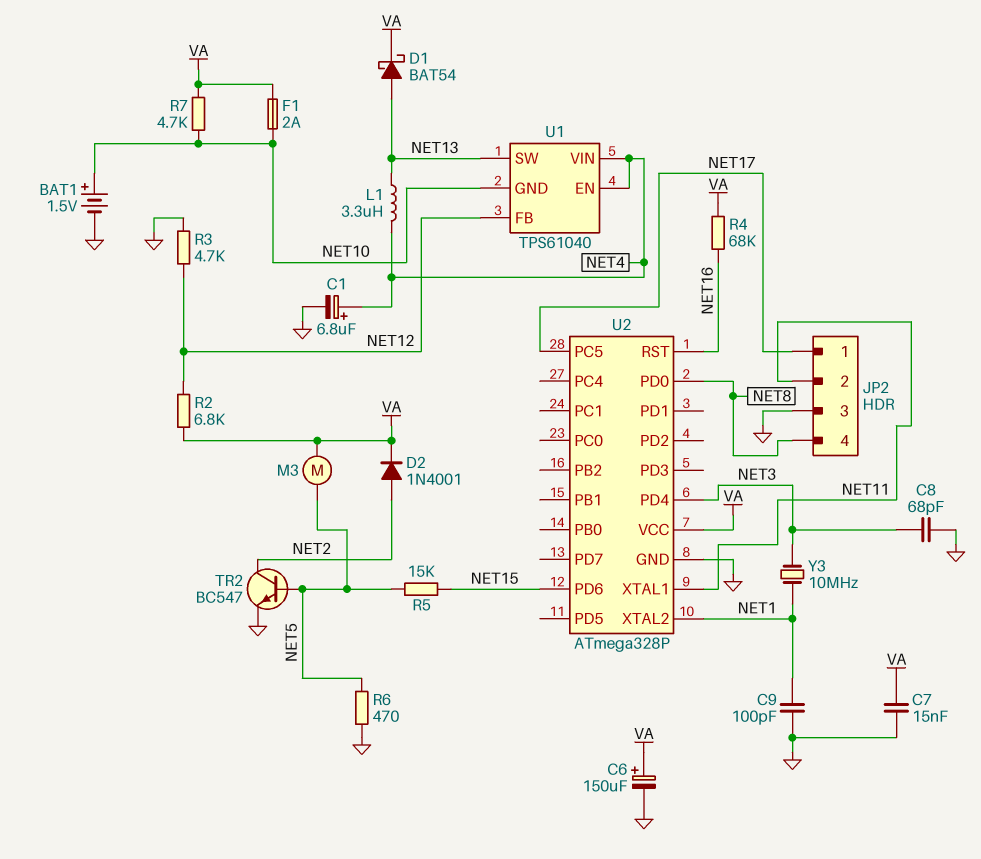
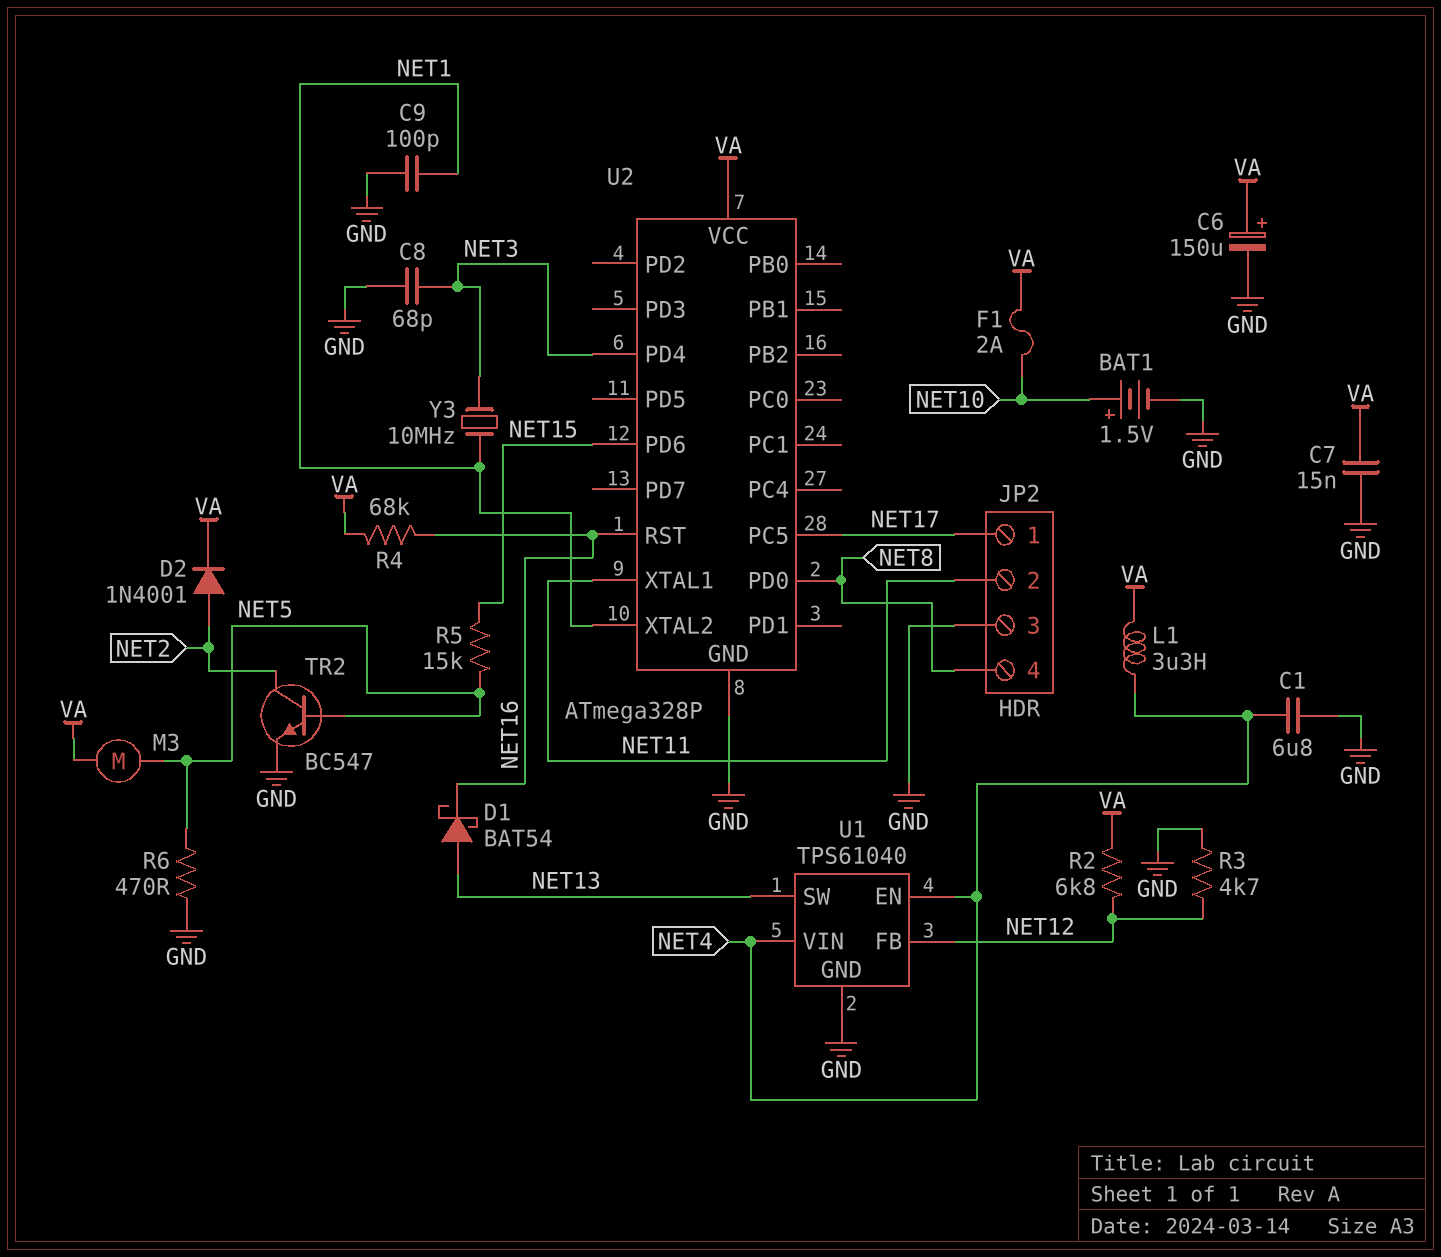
C1: 6.8uF (plus NET4, minus GND) -> 6.8uF (GND, NET4)
D1: schottky BAT54 (A NET13, K VA) -> schottky BAT54 (A NET13, K NET16)
L1: 3.3uH (NET4, NET13) -> 3.3uH (NET4, VA)
R7: 4.7k (NET10, VA) -> none
U1 pin GND: NET10 -> GND

